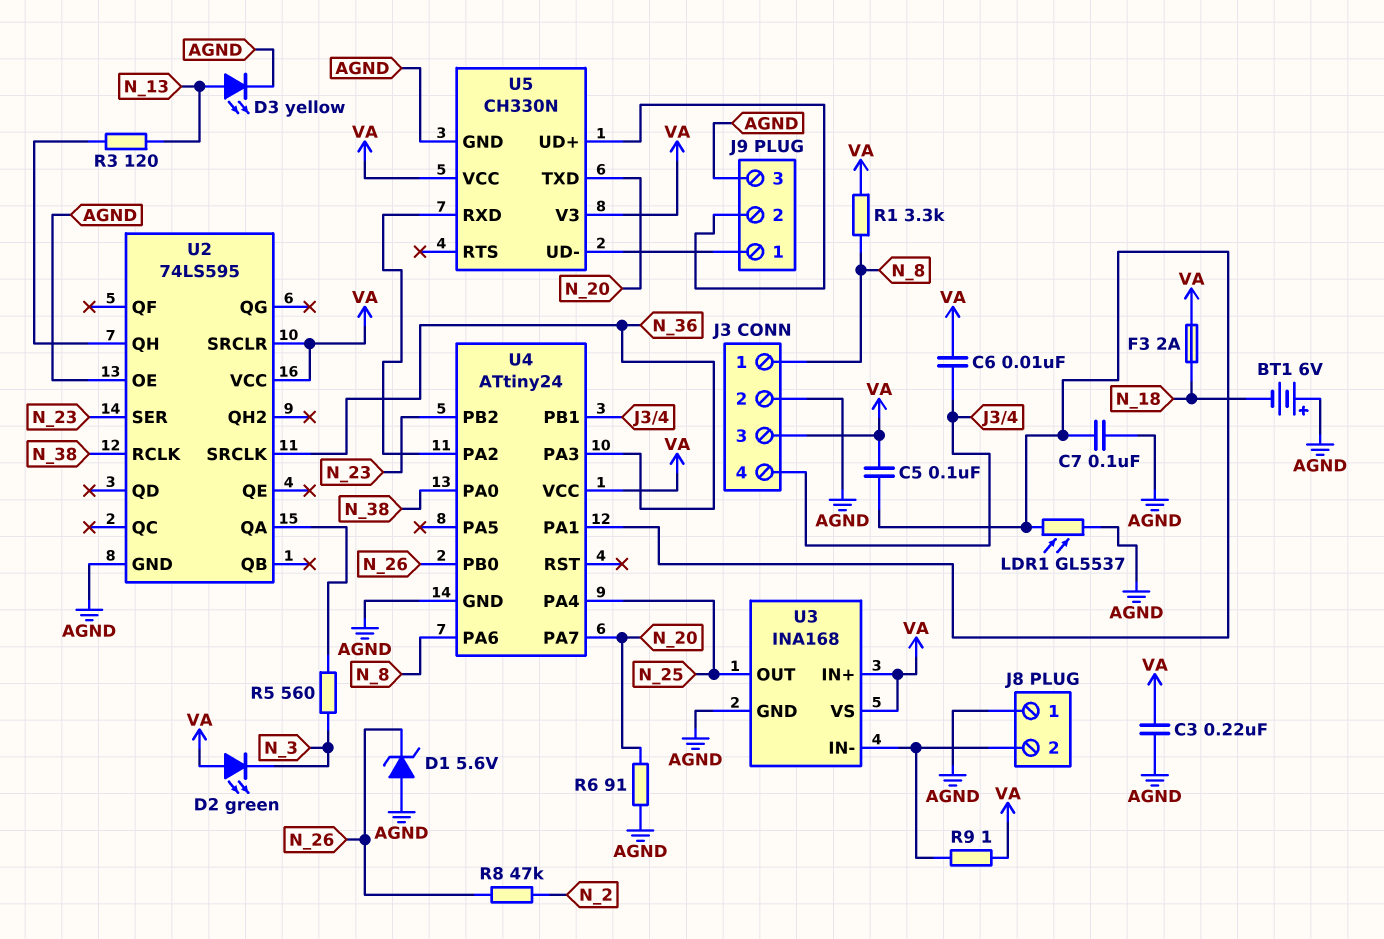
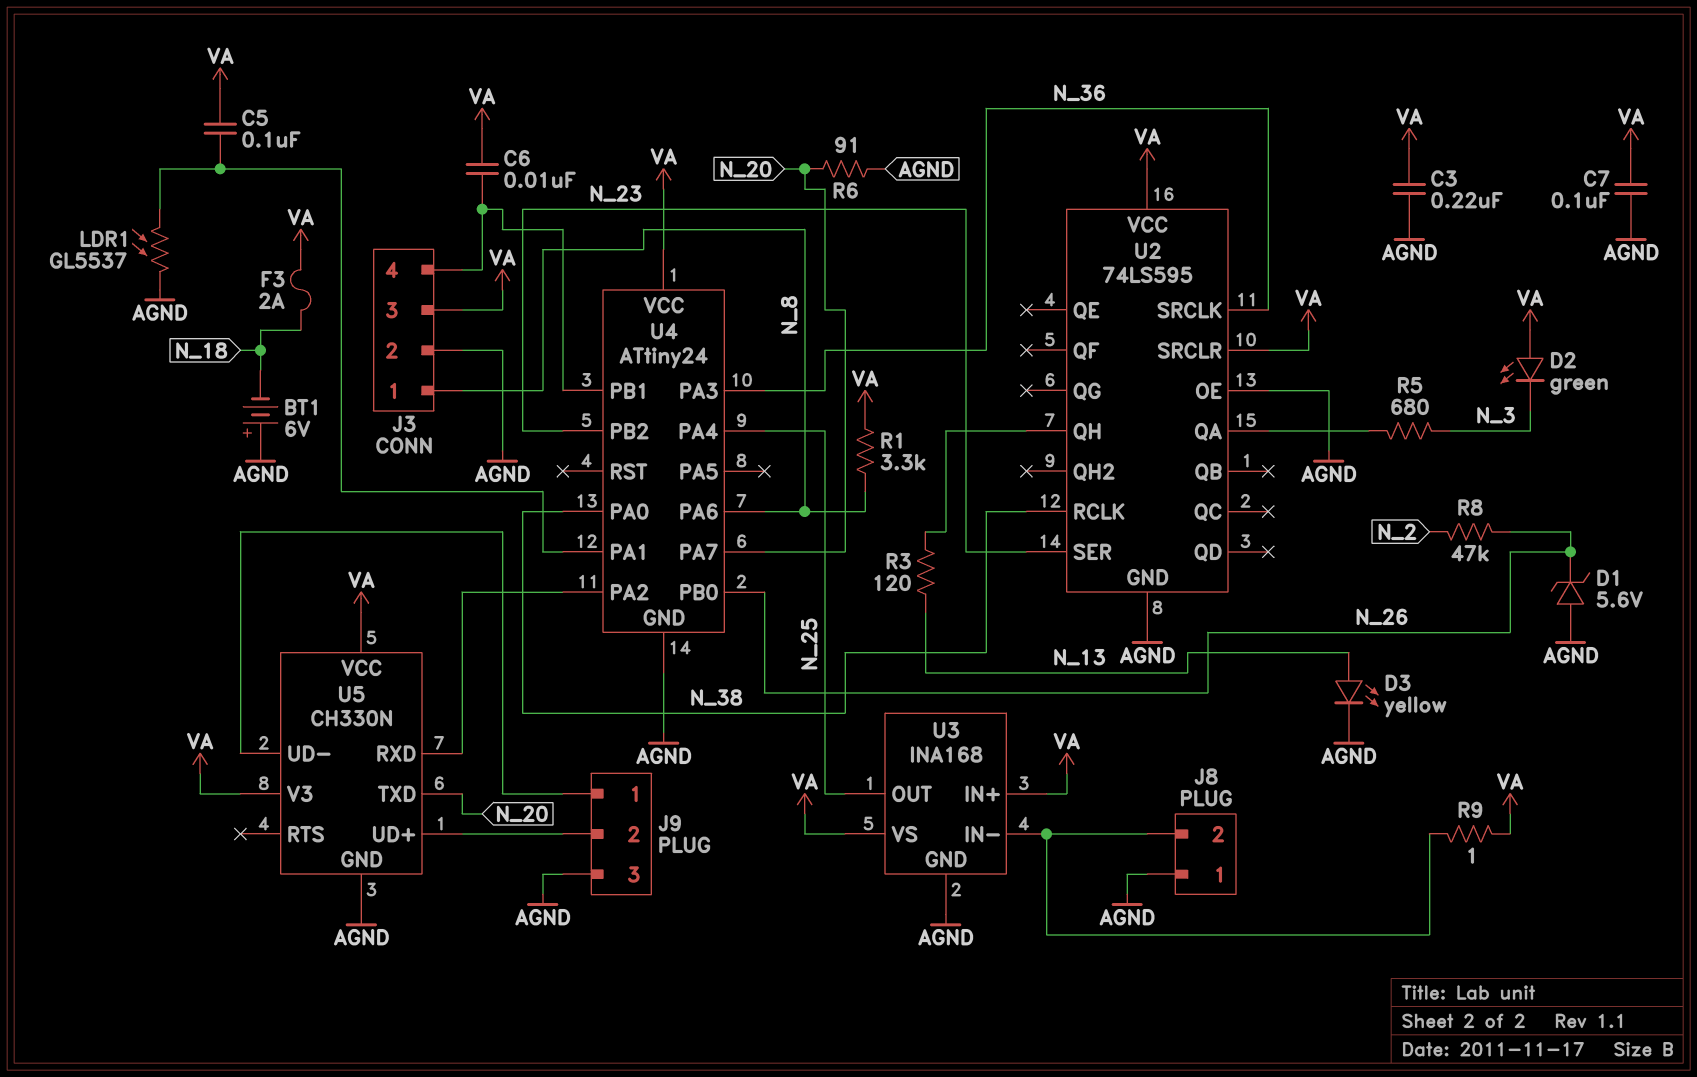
C7: 100nF (AGND, U4/PA1) -> 100nF (AGND, VA)
R5: 560 (N_3, U2/QA) -> 680 (N_3, U2/QA)

